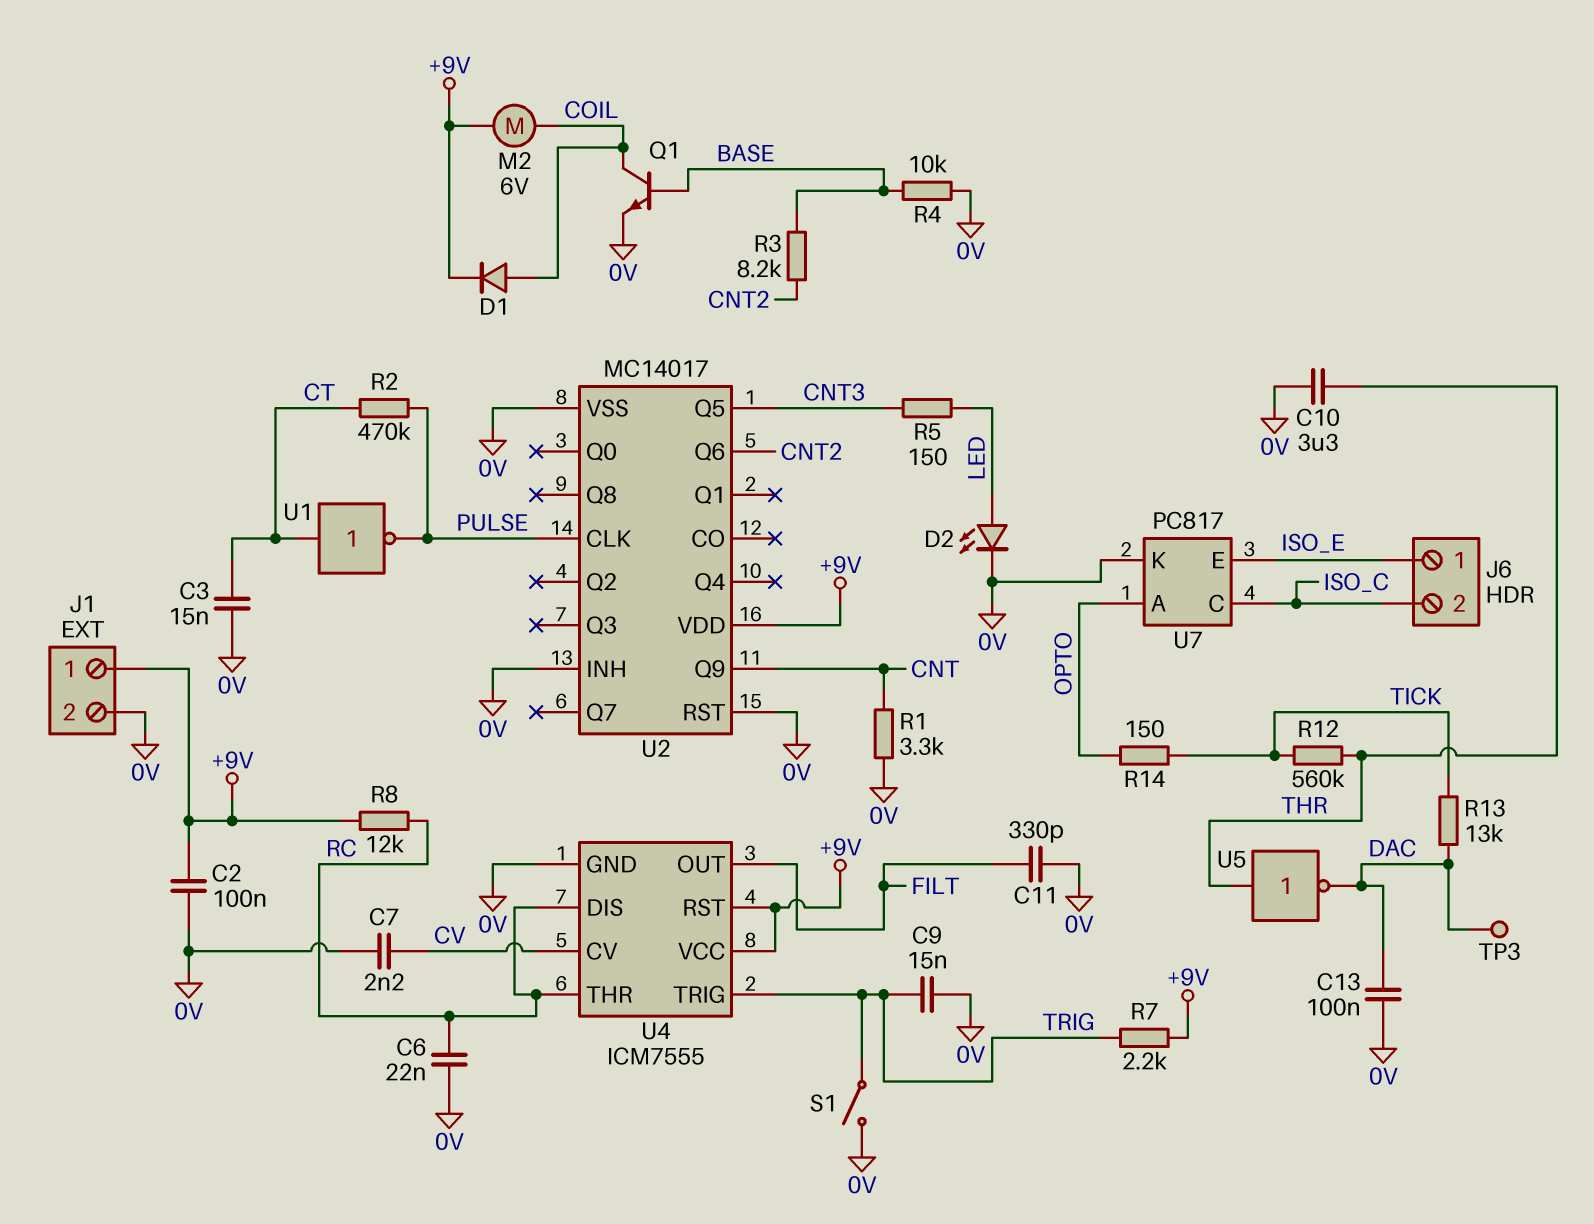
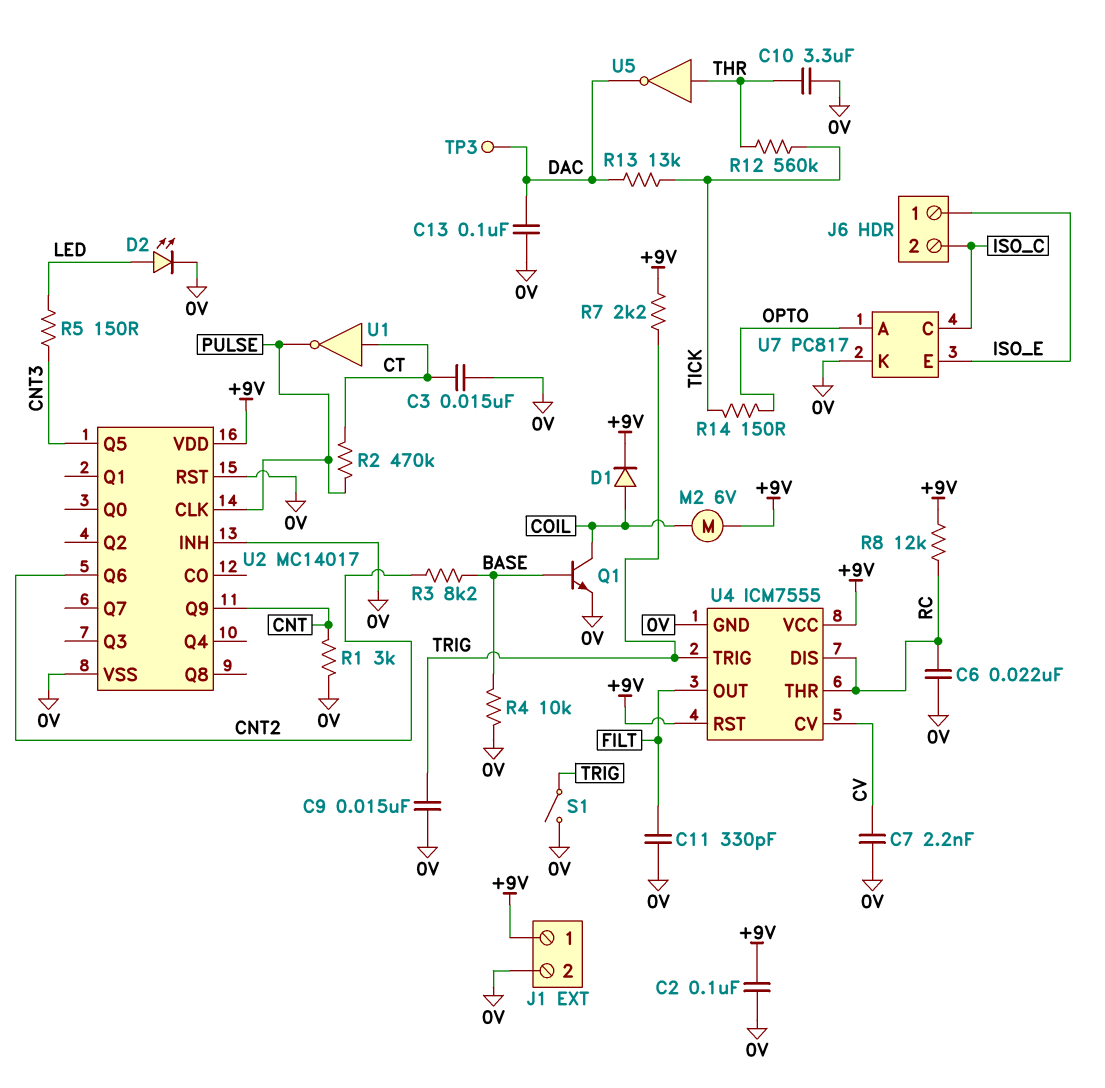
R1: 3.3k (0V, CNT) -> 3k (0V, CNT)

